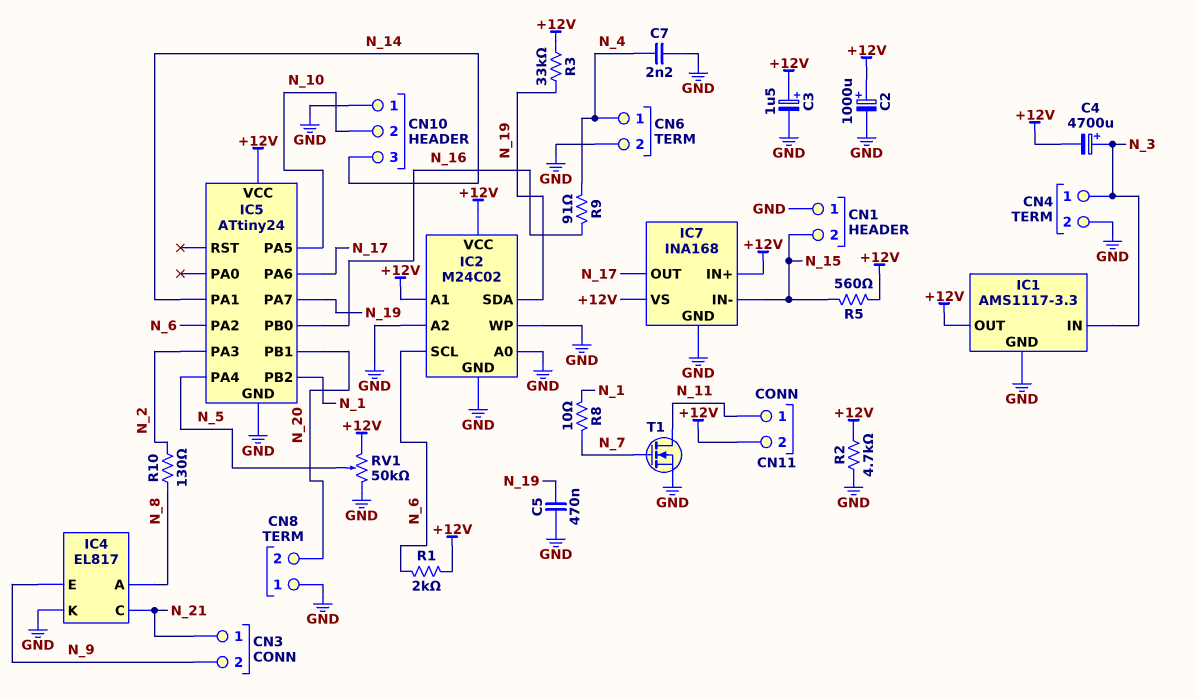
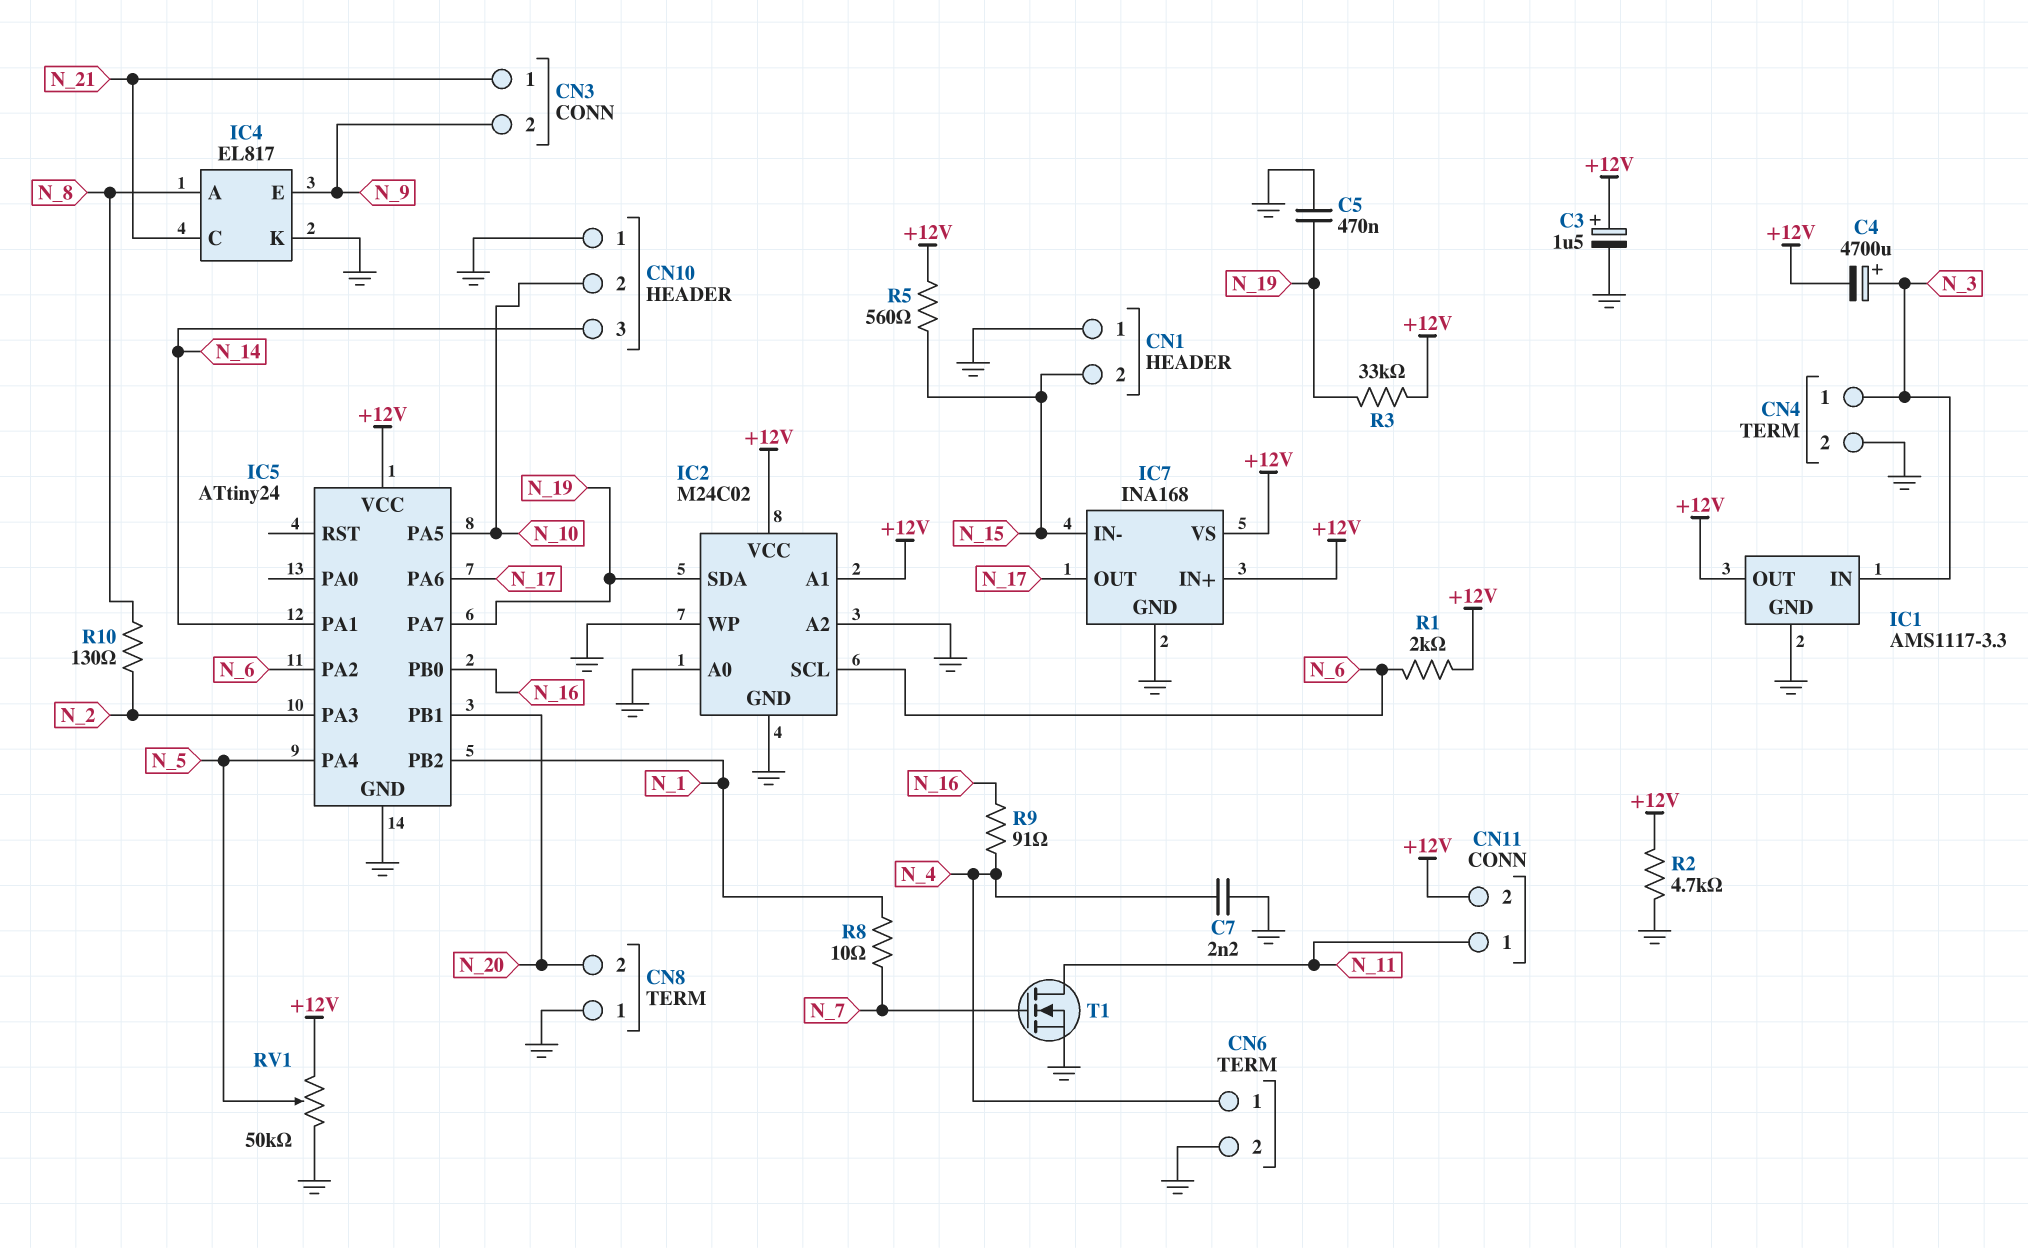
C2: 1000uF (plus +12V, minus GND) -> none

